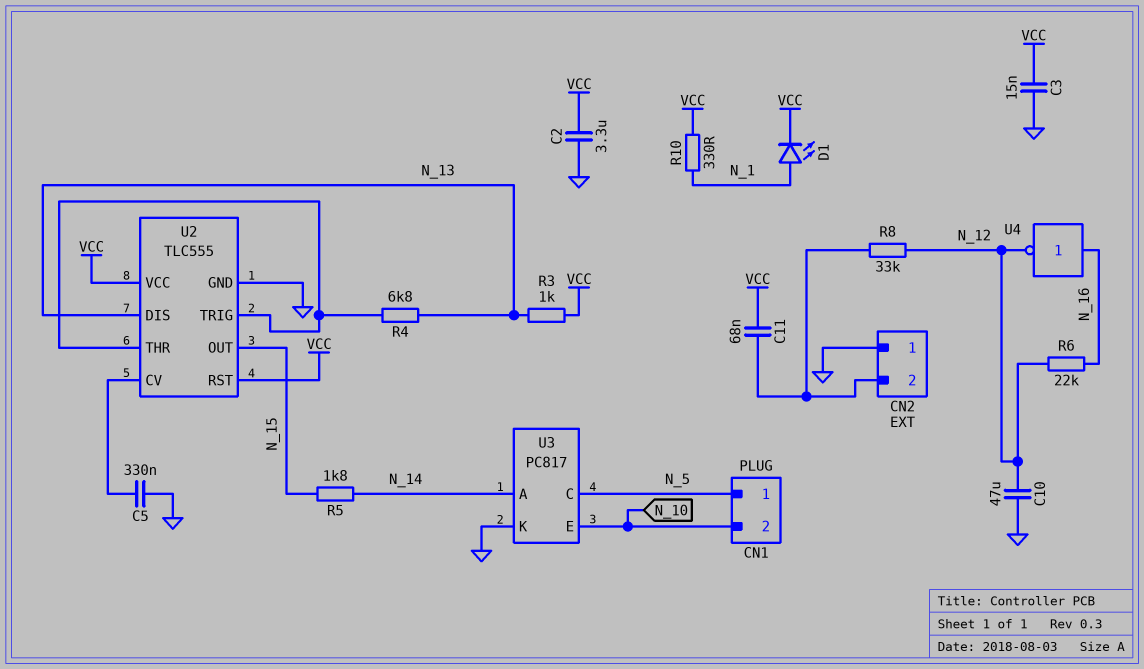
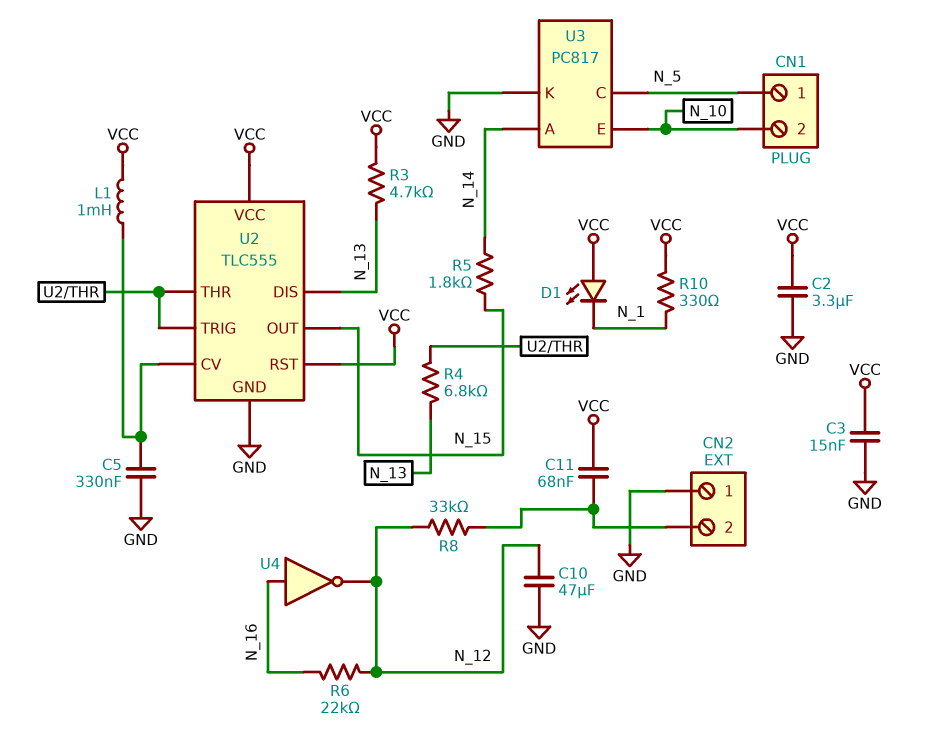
D1: LED (A N_1, K VCC) -> LED (A VCC, K N_1)
L1: none -> 1mH (U2/CV, VCC)
R3: 1k (N_13, VCC) -> 4.7k (N_13, VCC)

